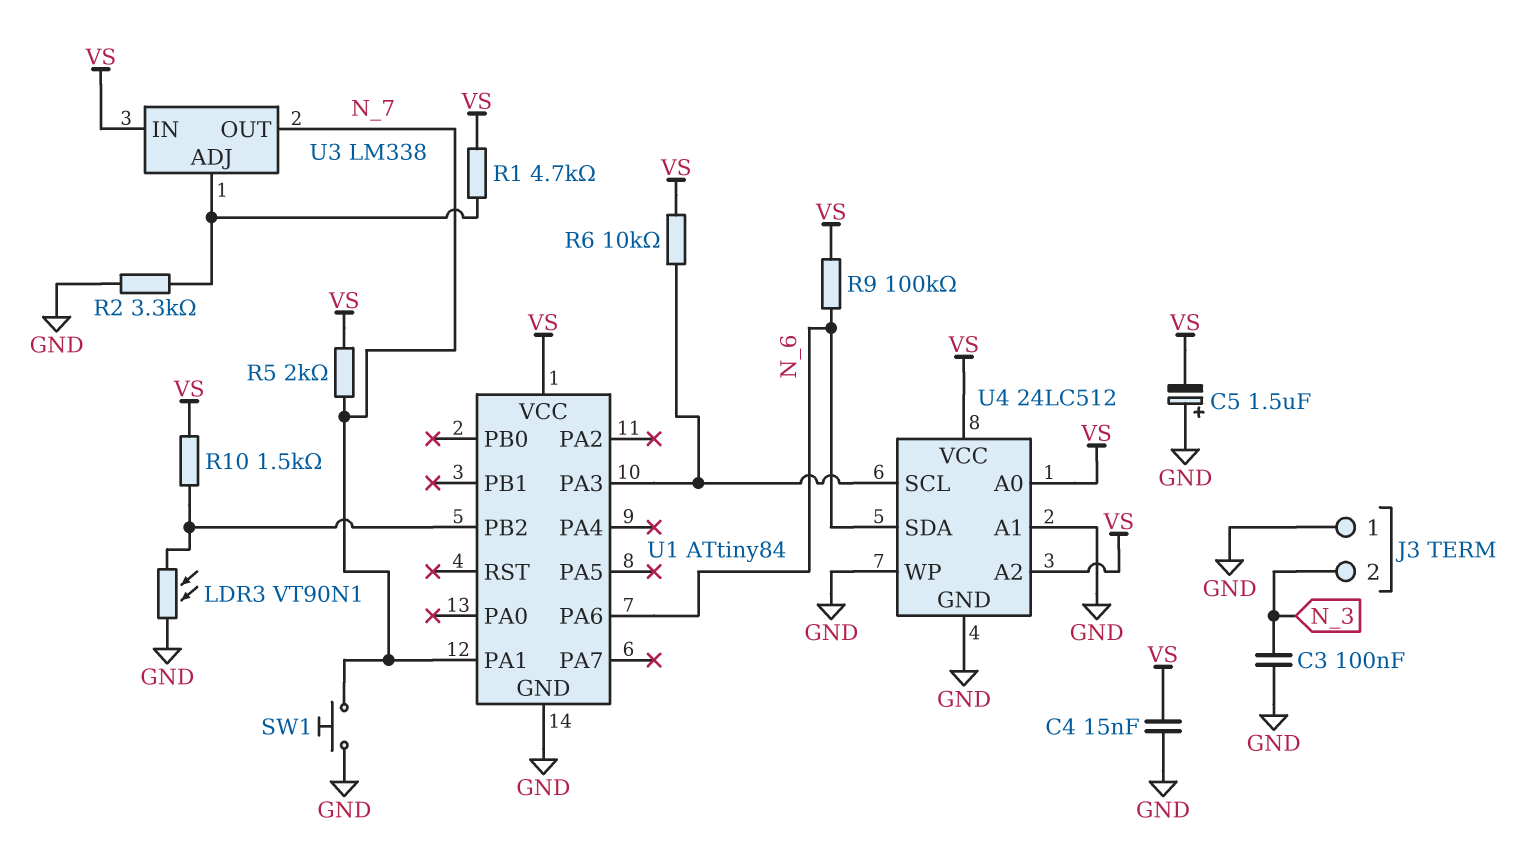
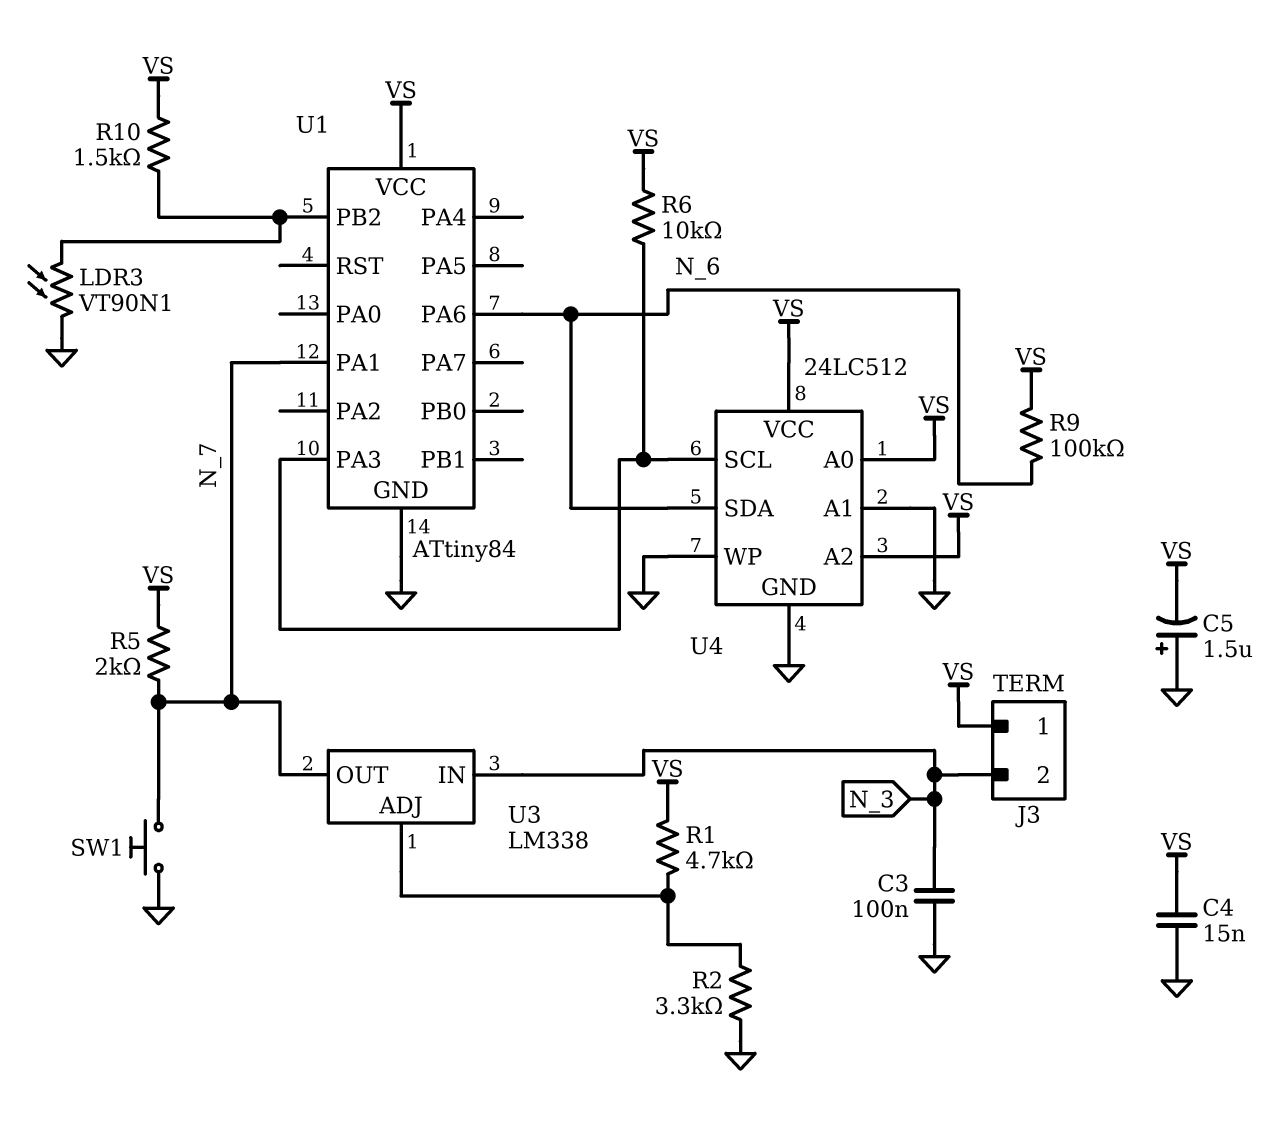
J3 pin 1: GND -> VS
U3 pin IN: VS -> N_3

